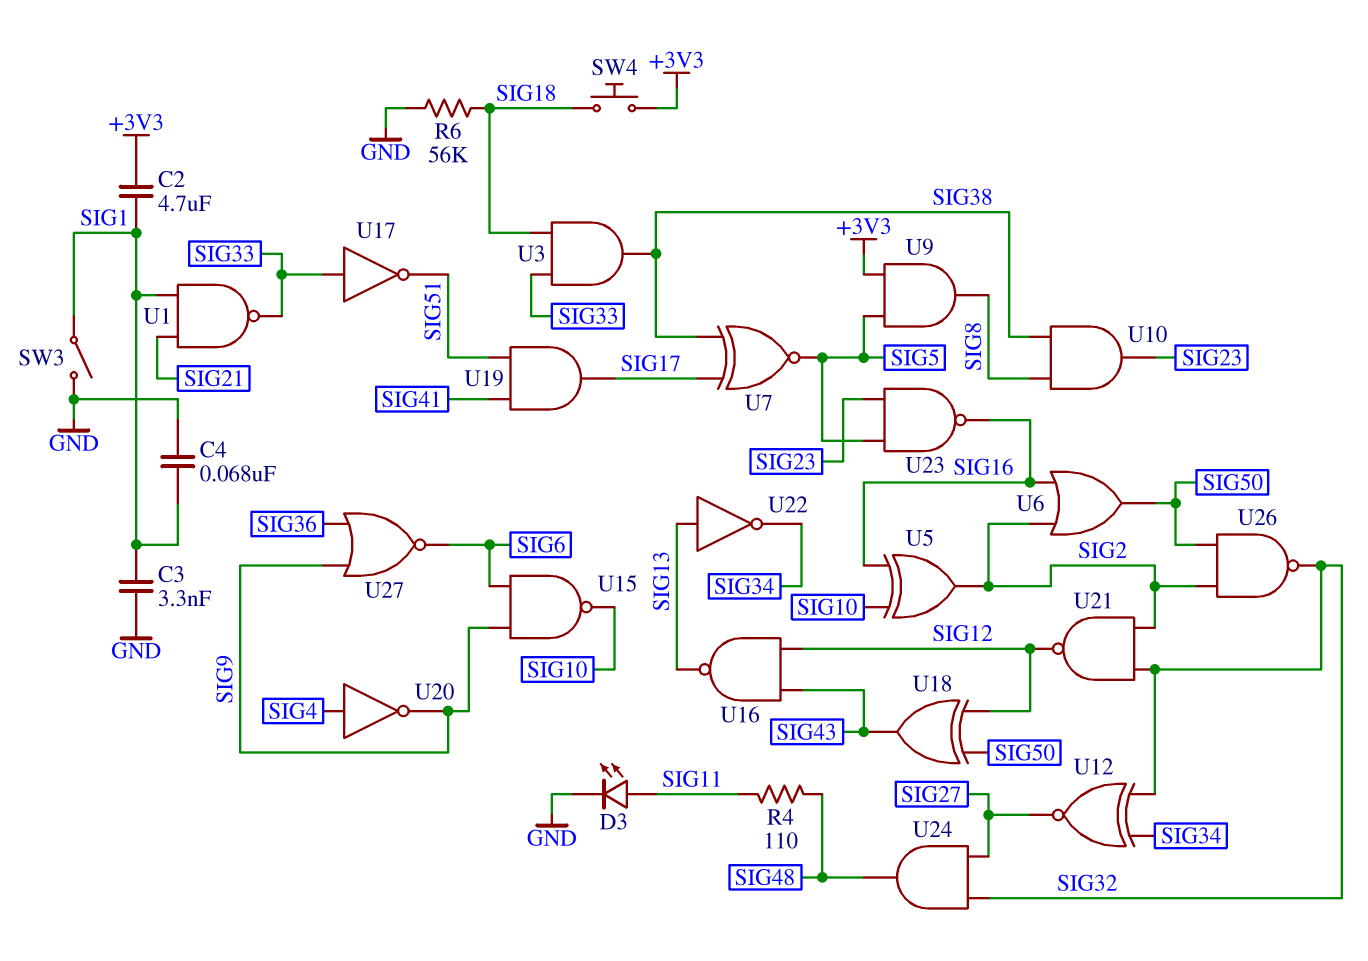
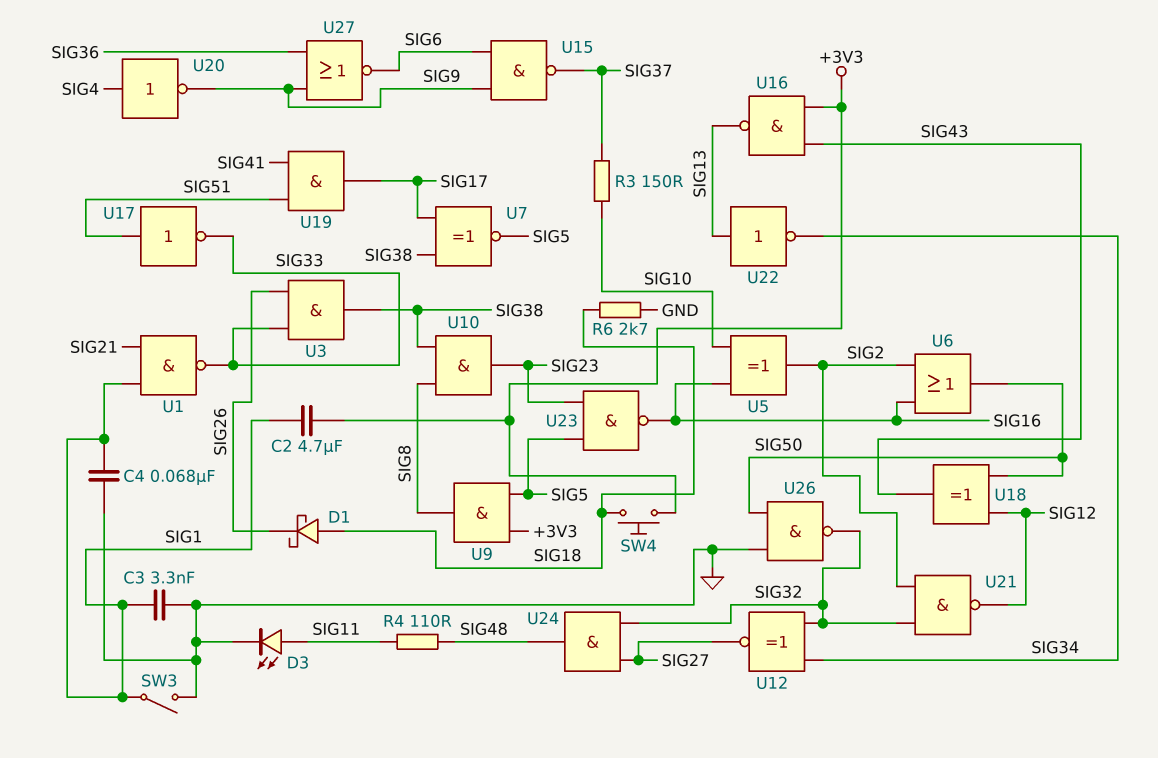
D1: none -> schottky (A SIG18, K SIG26)
R3: none -> 150 (SIG10, SIG37)
R6: 56k (GND, SIG18) -> 2.7k (GND, SIG18)
U3: AND (in SIG18, in SIG33, out SIG38) -> AND (in SIG26, in SIG33, out SIG38)
U15: NAND (in SIG6, in SIG9, out SIG10) -> NAND (in SIG6, in SIG9, out SIG37)
U16: NAND (in SIG12, in SIG43, out SIG13) -> NAND (in +3V3, in SIG43, out SIG13)
U17: NOT (in SIG33, out SIG51) -> NOT (in SIG51, out SIG33)
U26: NAND (in SIG2, in SIG50, out SIG32) -> NAND (in GND, in SIG50, out SIG32)

